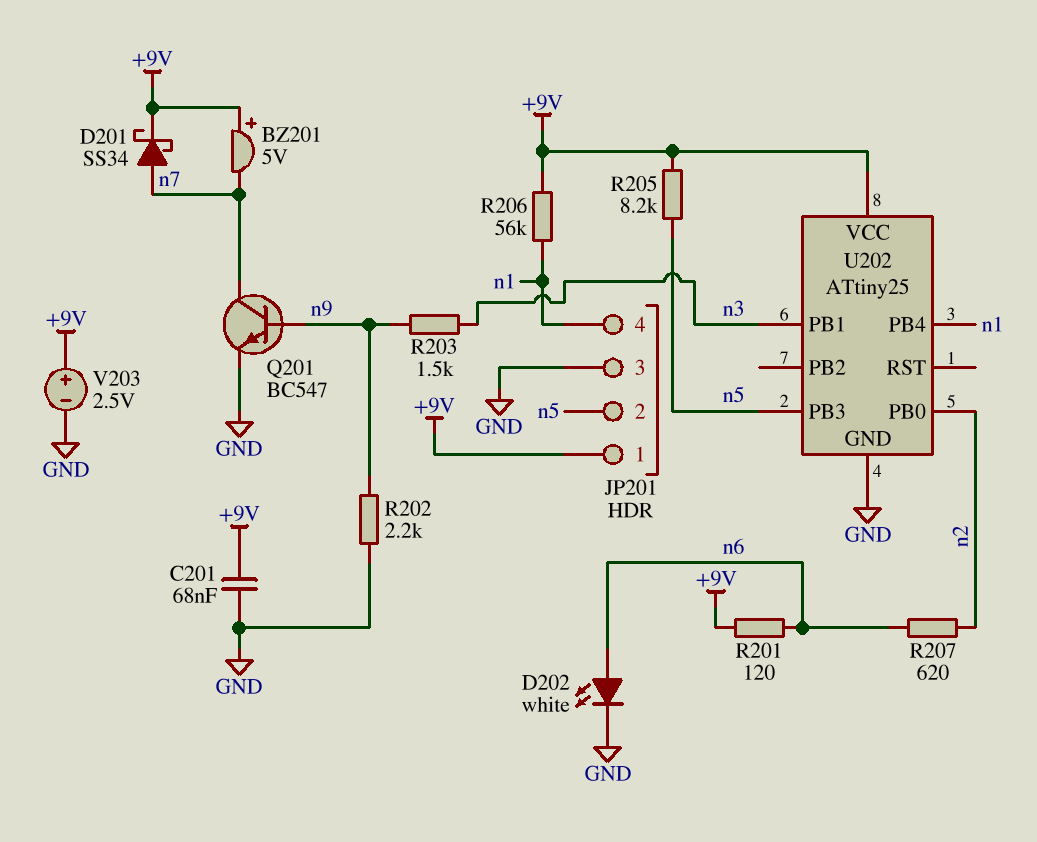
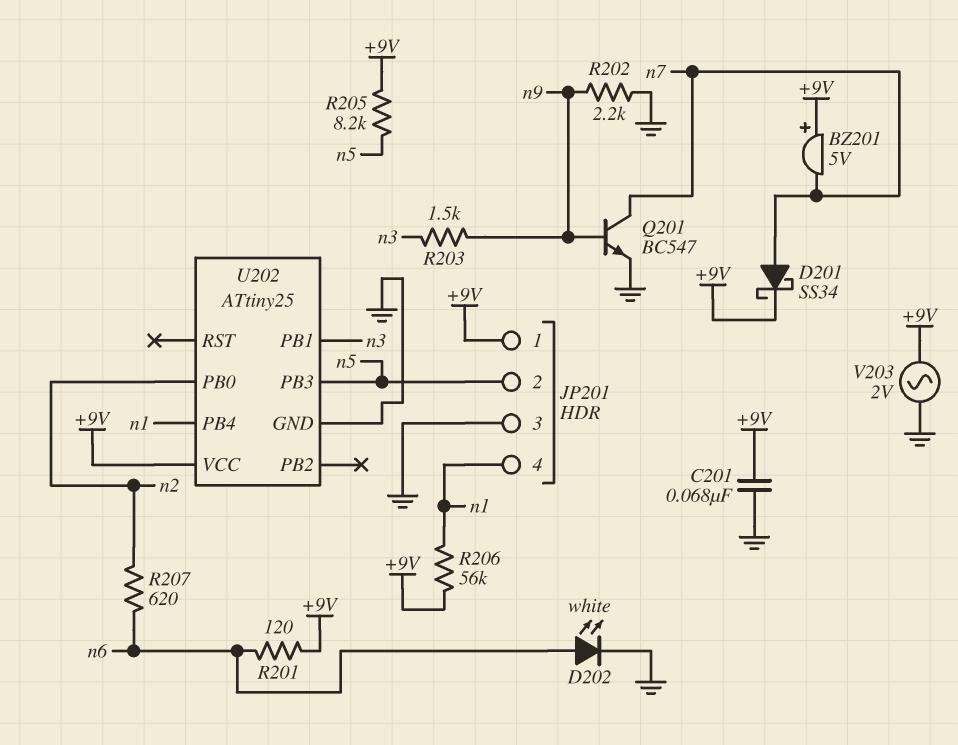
V203: 2.5V (plus +9V, minus GND) -> AC 2V (+9V, GND)

